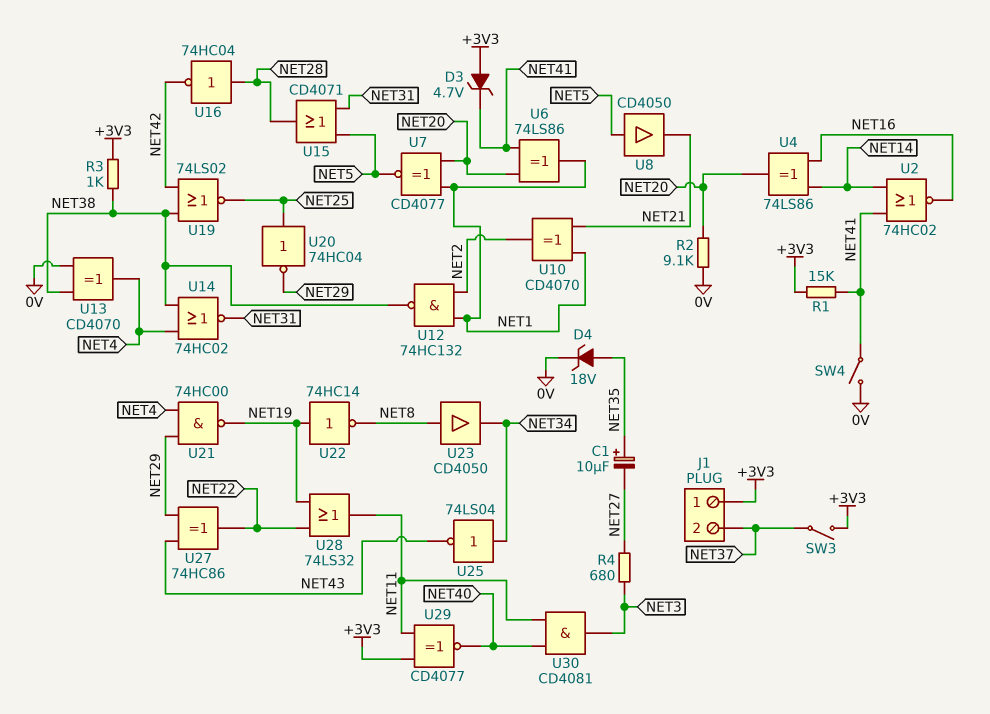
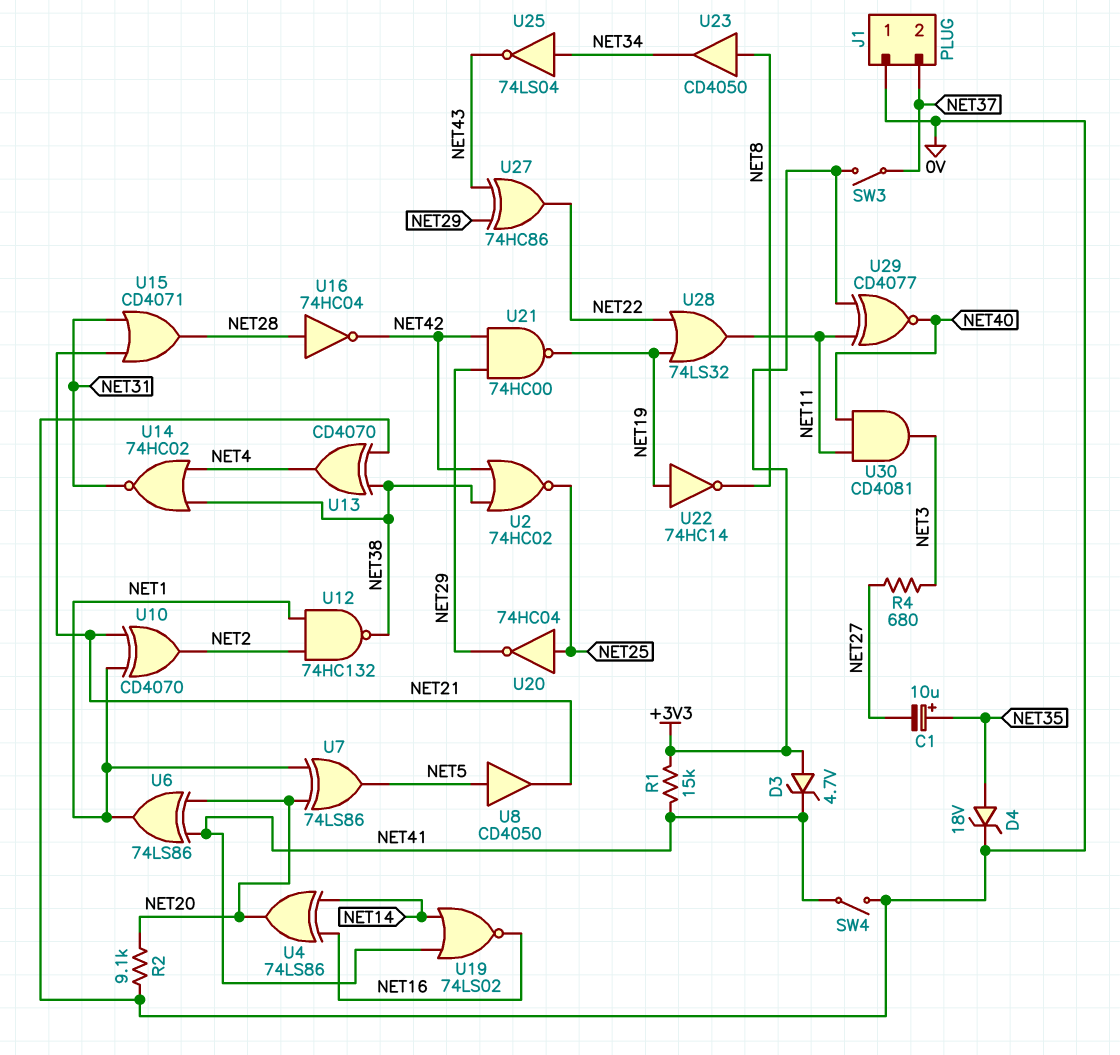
J1 pin 1: +3V3 -> 0V
R3: 1k (+3V3, NET38) -> none
U2: NOR 74HC02 (in NET14, in NET41, out NET16) -> NOR 74HC02 (in NET38, in NET42, out NET25)
U7: XNOR CD4077 (in NET1, in NET20, out NET5) -> XOR 74LS86 (in NET1, in NET20, out NET5)
U15: OR CD4071 (in NET5, in NET31, out NET28) -> OR CD4071 (in NET21, in NET31, out NET28)
U19: NOR 74LS02 (in NET38, in NET42, out NET25) -> NOR 74LS02 (in NET14, in NET41, out NET16)
U21: NAND 74HC00 (in NET4, in NET29, out NET19) -> NAND 74HC00 (in NET29, in NET42, out NET19)

